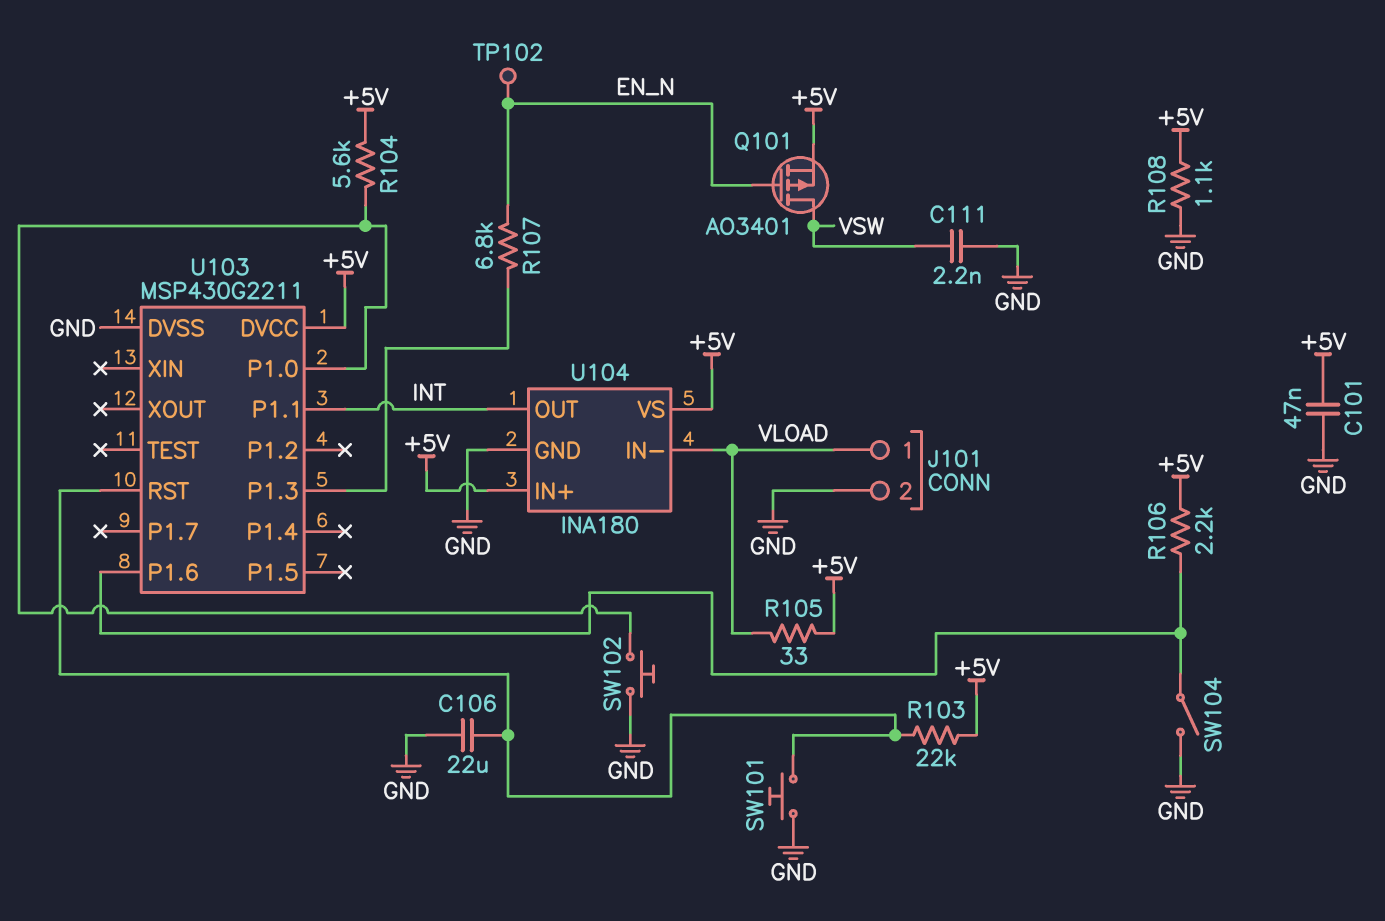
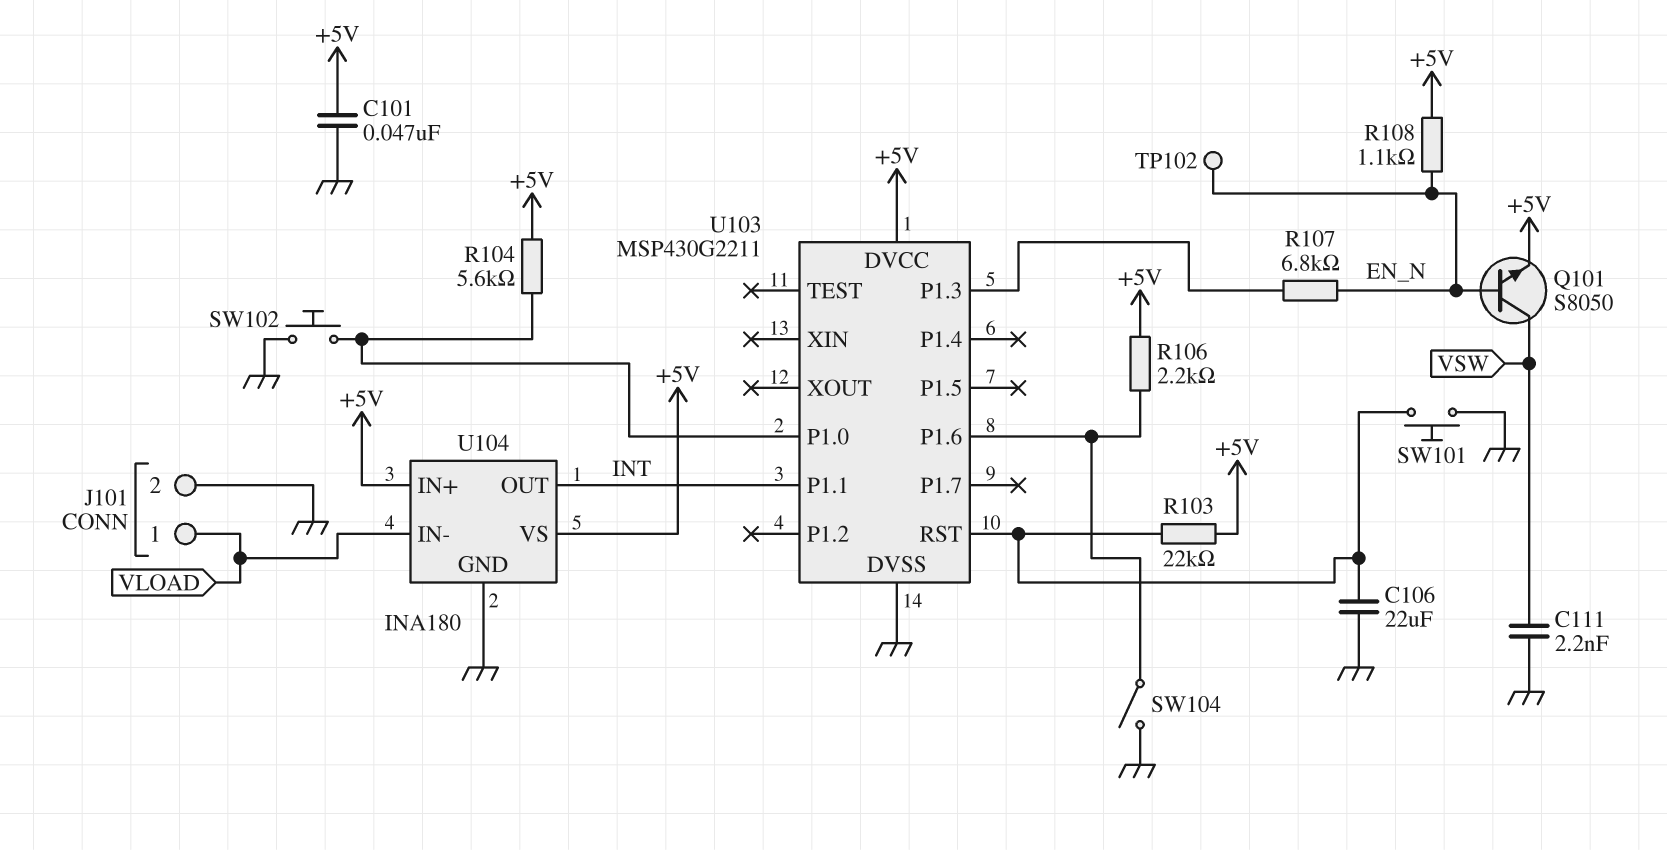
Q101: PMOS AO3401 (G EN_N, D VSW, S +5V) -> NPN S8050 (B EN_N, C VSW, E +5V)
R105: 33 (+5V, VLOAD) -> none
R108: 1.1k (+5V, GND) -> 1.1k (+5V, EN_N)

